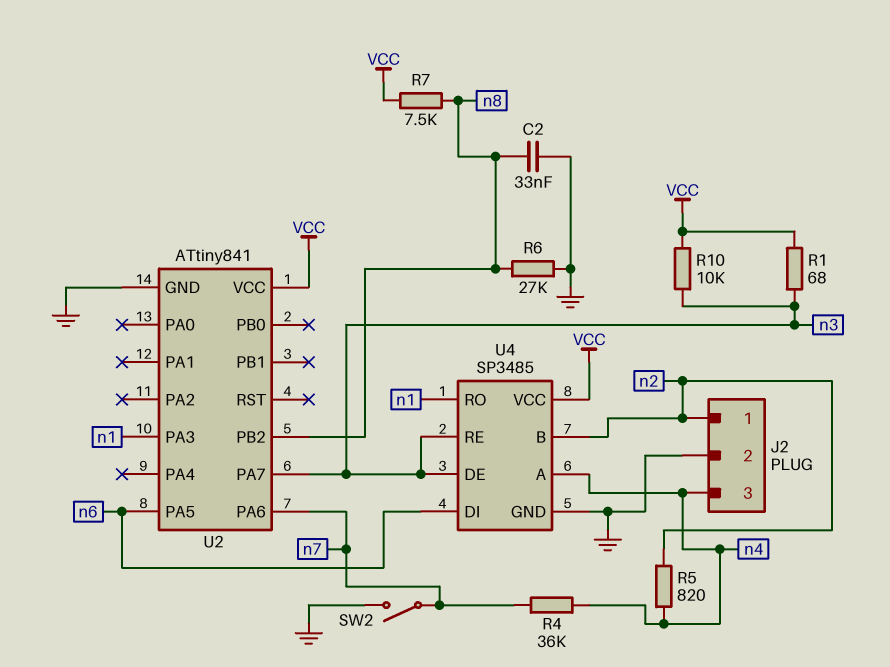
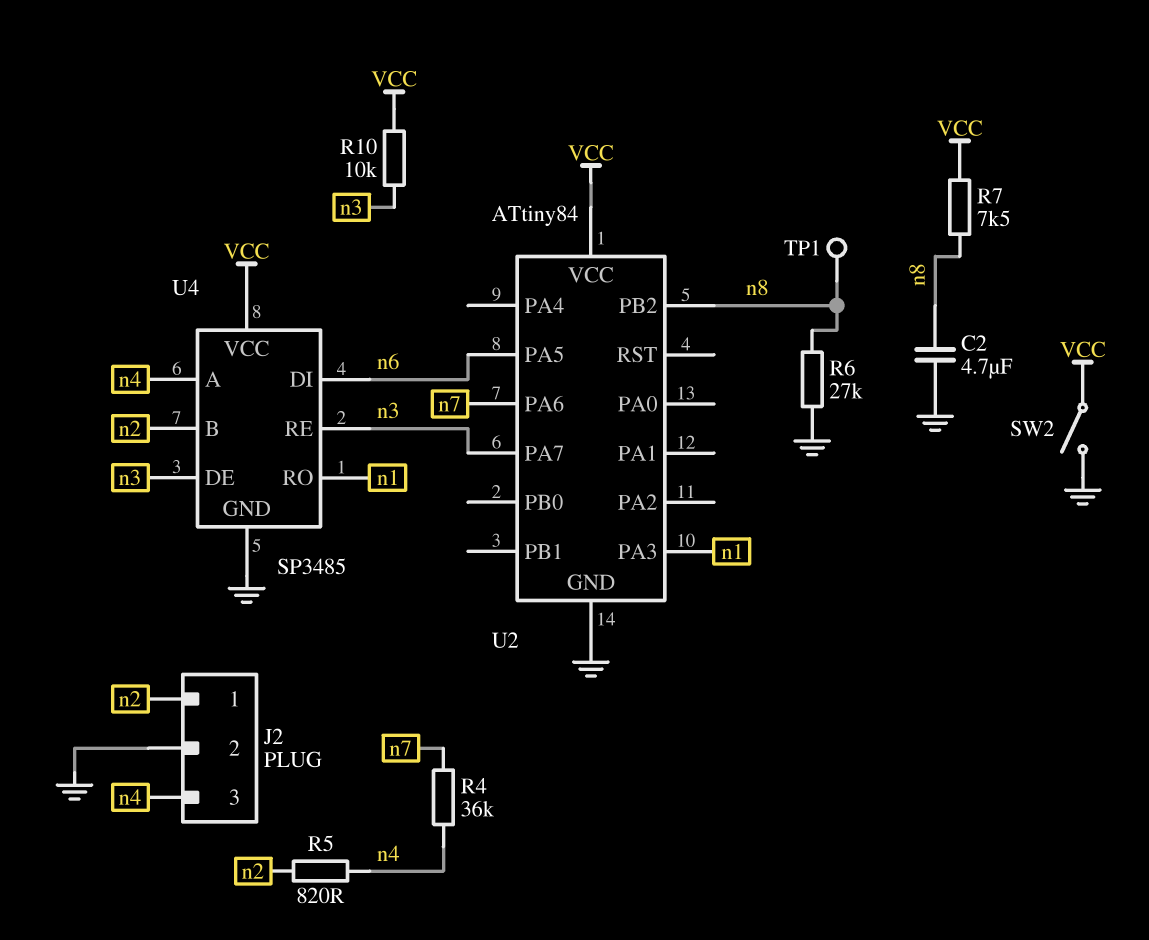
C2: 33nF (GND, n8) -> 4.7uF (GND, n8)
R1: 68 (VCC, n3) -> none
SW2: switch (GND, n7) -> switch (GND, VCC)
TP1: none -> test point (n8)
U2: ATtiny841 -> ATtiny84

